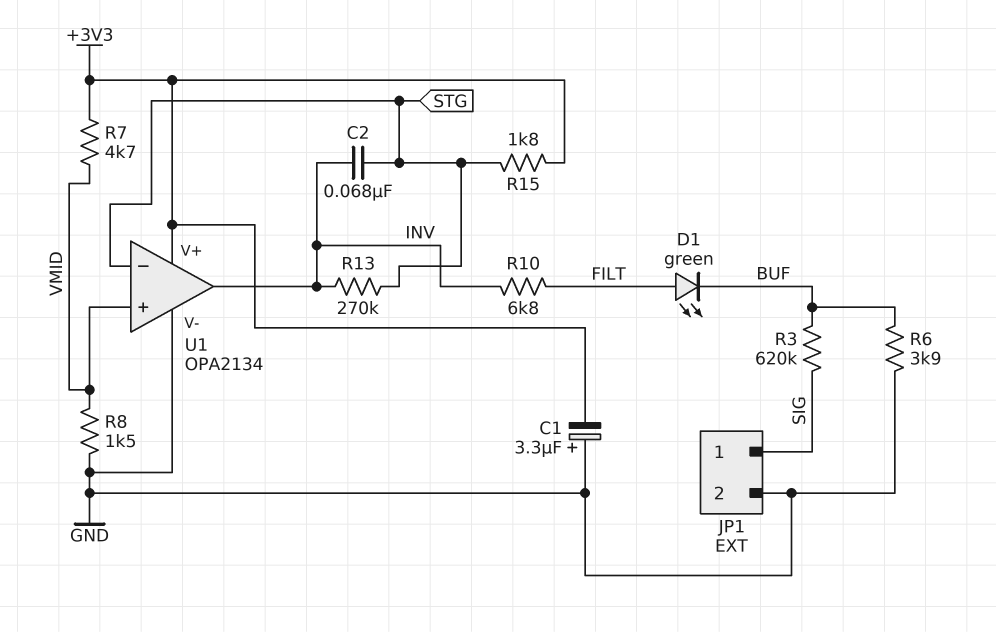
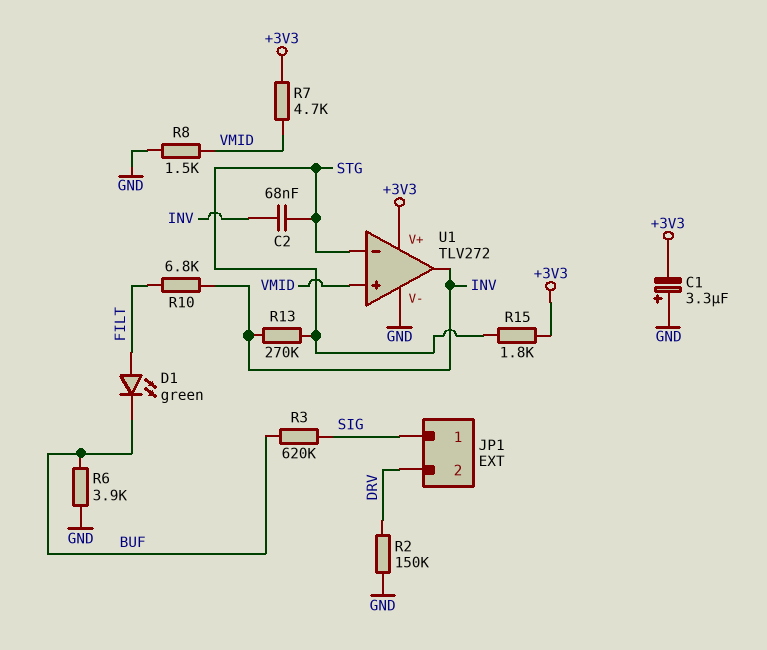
JP1 pin 2: GND -> DRV
R2: none -> 150k (DRV, GND)
U1: OPA2134 -> TLV272

